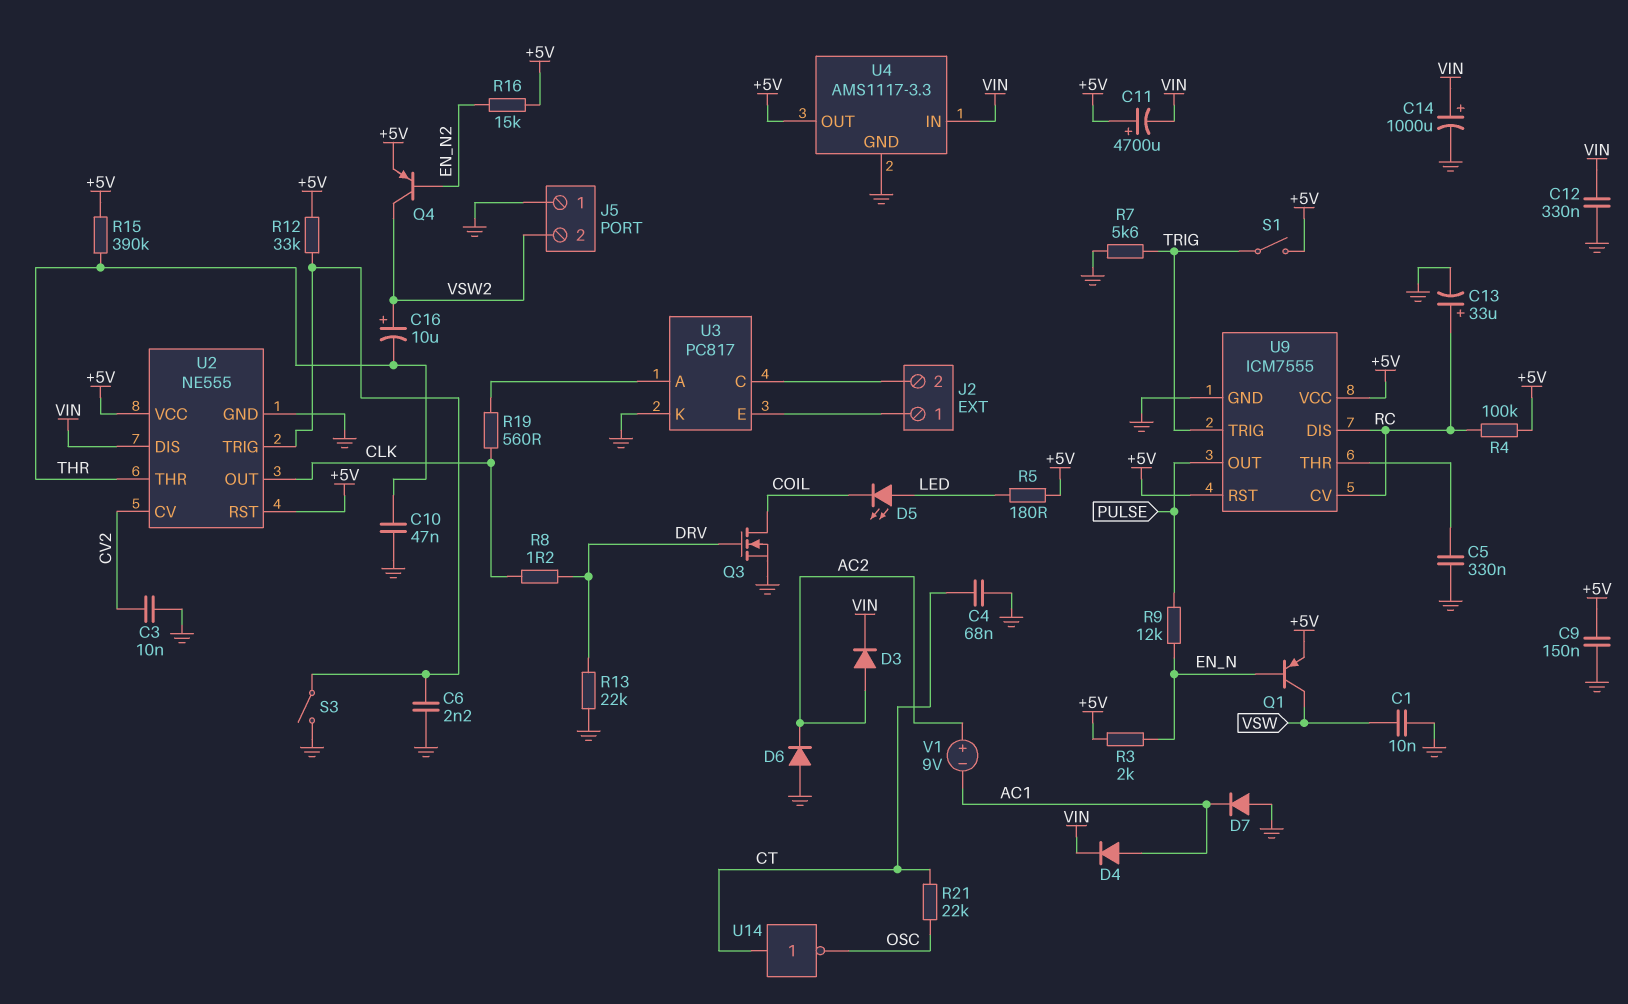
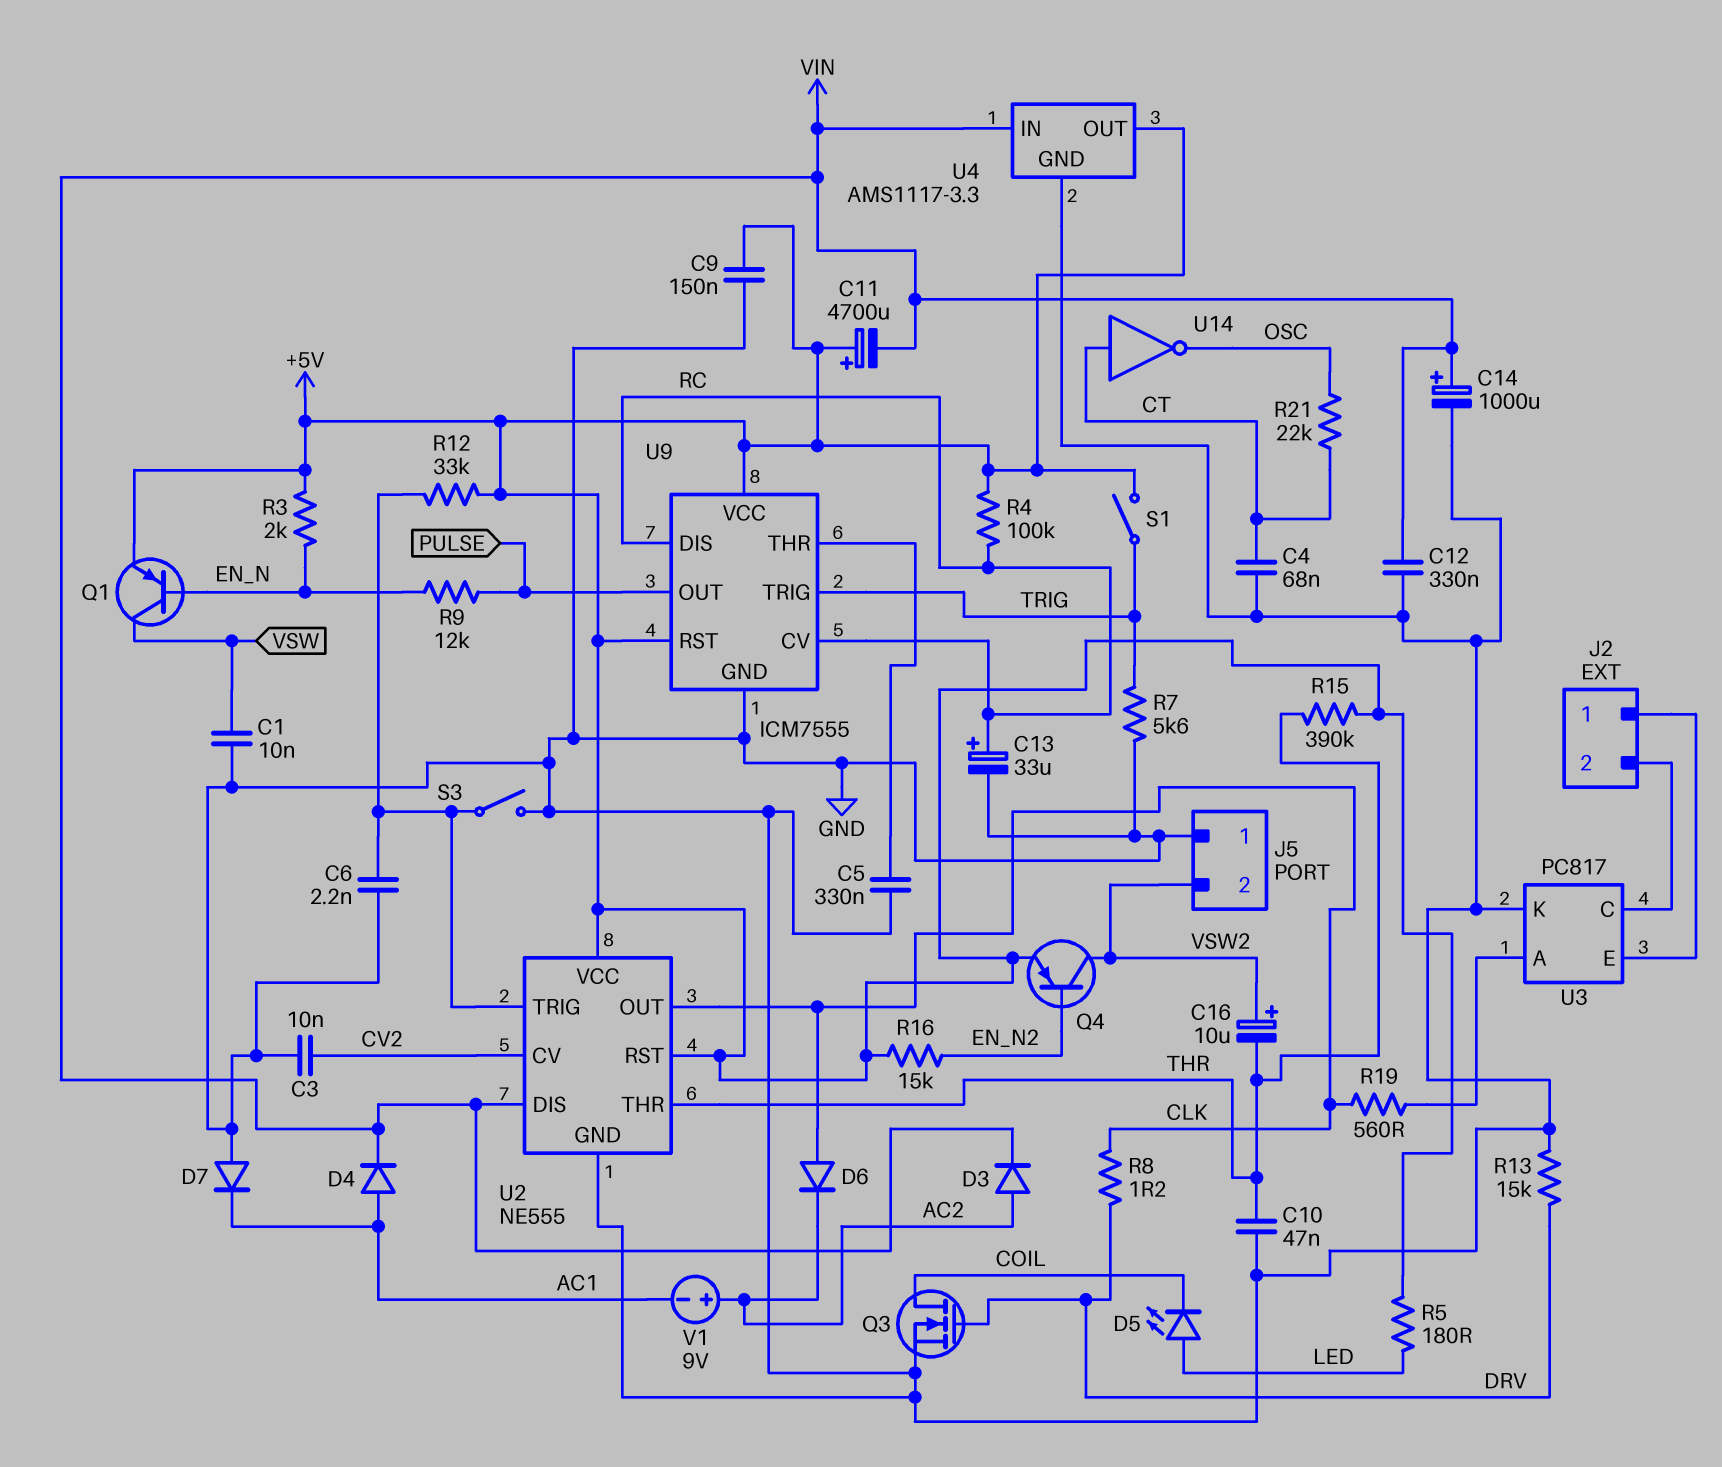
D6: diode (A GND, K AC2) -> diode (A CLK, K AC2)
R13: 22k (DRV, GND) -> 15k (DRV, GND)

